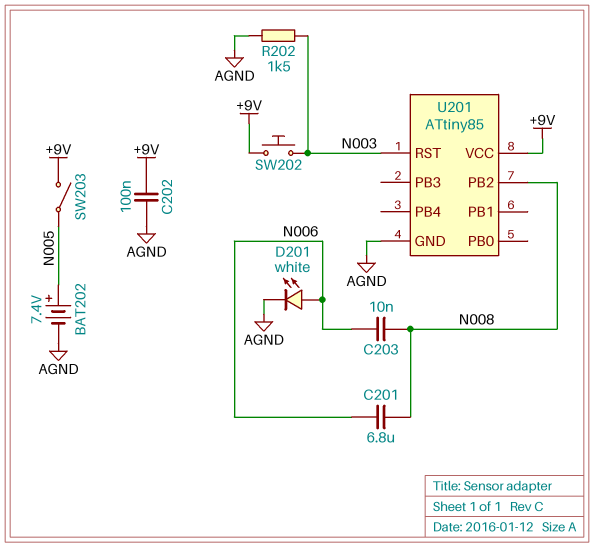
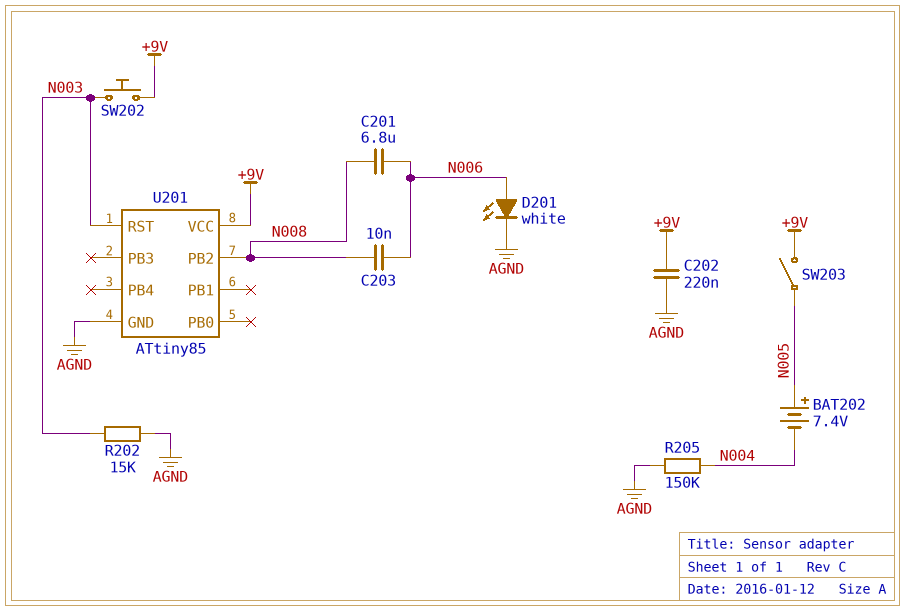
BAT202: 7.4V (plus N005, minus AGND) -> 7.4V (plus N005, minus N004)
C202: 100nF (+9V, AGND) -> 220nF (+9V, AGND)
R202: 1.5k (AGND, N003) -> 15k (AGND, N003)
R205: none -> 150k (AGND, N004)

